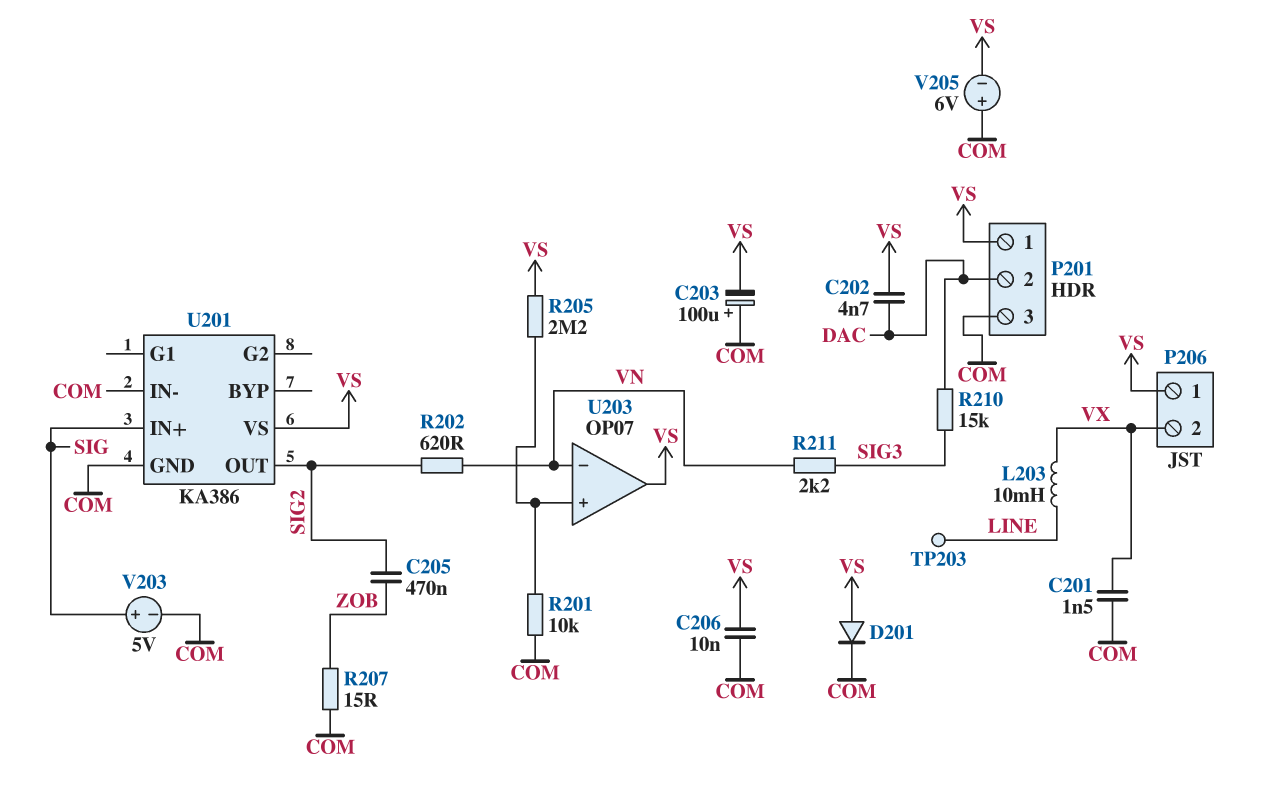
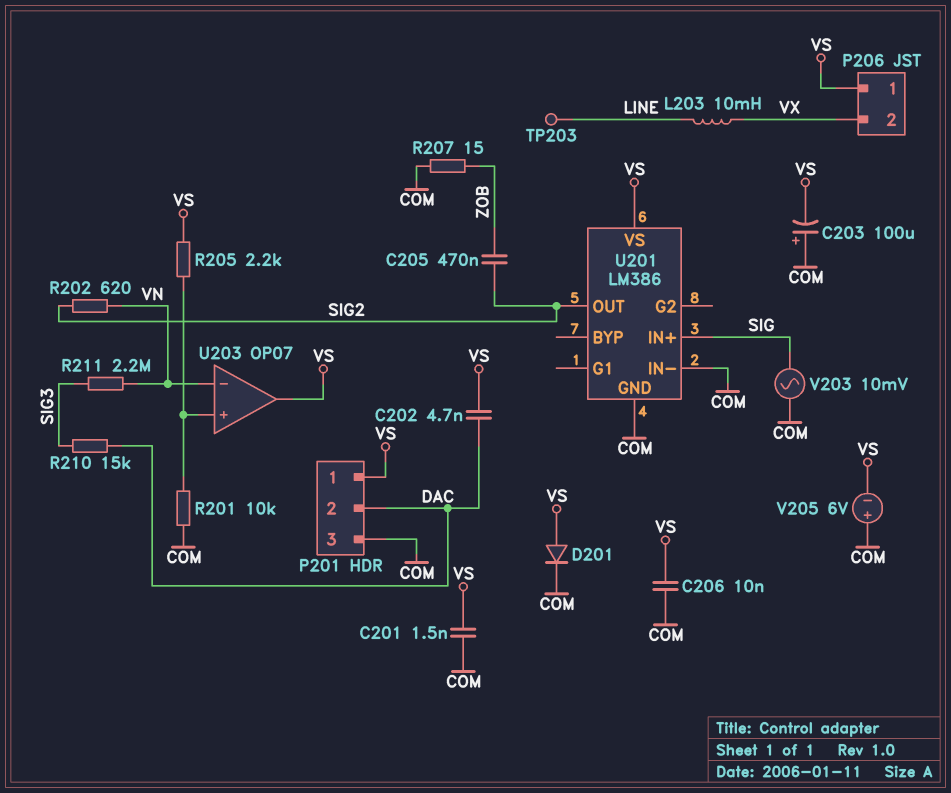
C201: 1.5nF (COM, VX) -> 1.5nF (COM, VS)
R205: 2.2M (U203/in+, VS) -> 2.2k (U203/in+, VS)
R211: 2.2k (SIG3, VN) -> 2.2M (SIG3, VN)
U201: KA386 -> LM386
V203: 5V (plus SIG, minus COM) -> AC 10mV (COM, SIG)

